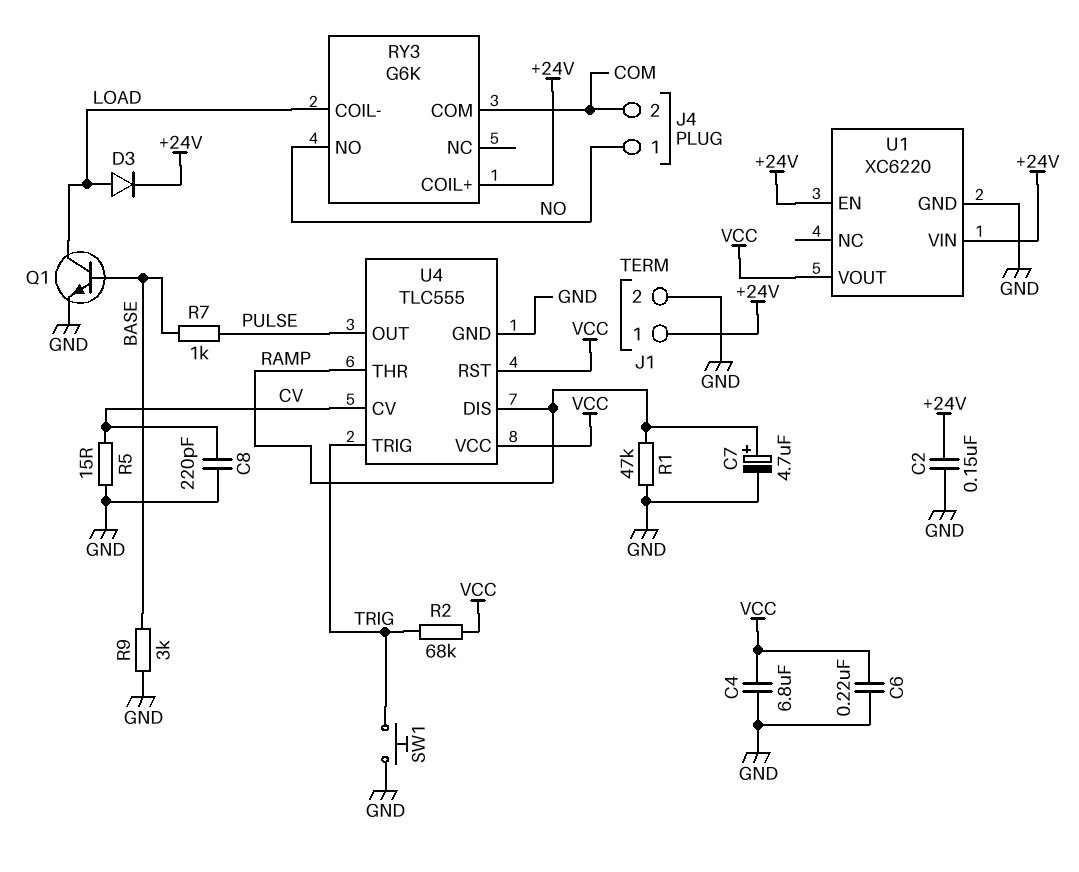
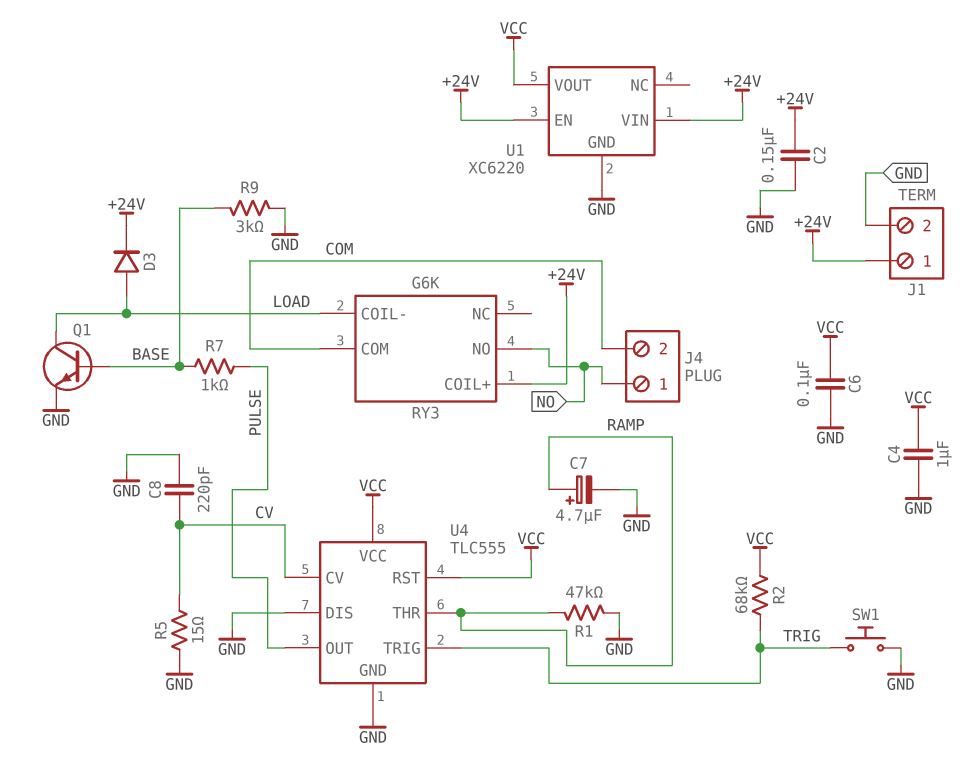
C4: 6.8uF (GND, VCC) -> 1uF (GND, VCC)
C6: 220nF (GND, VCC) -> 100nF (GND, VCC)
U4 pin DIS: RAMP -> GND

